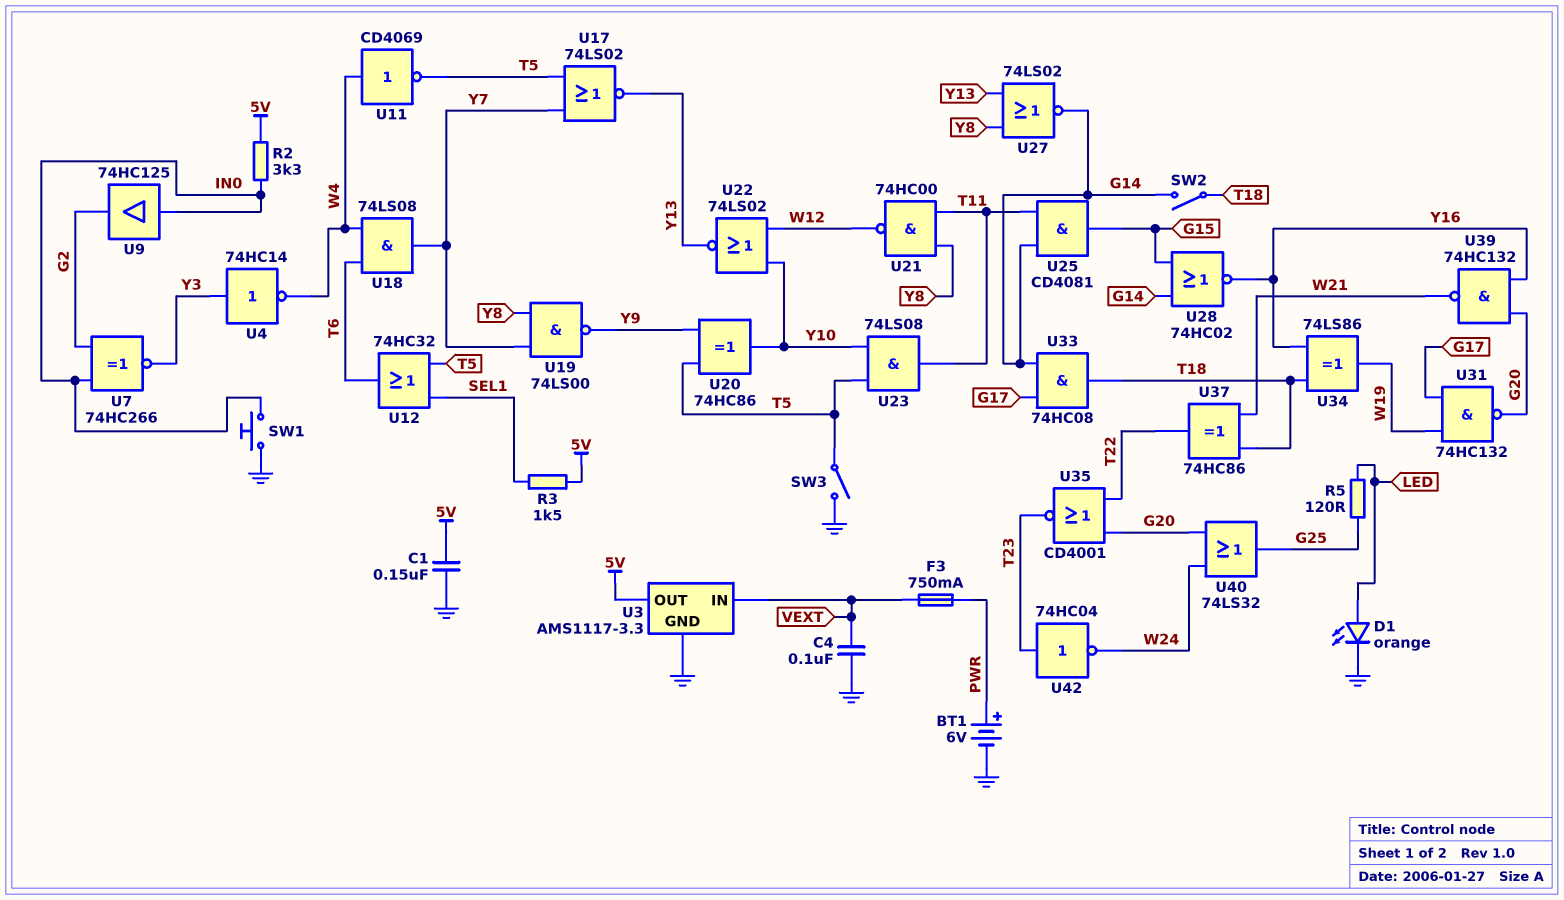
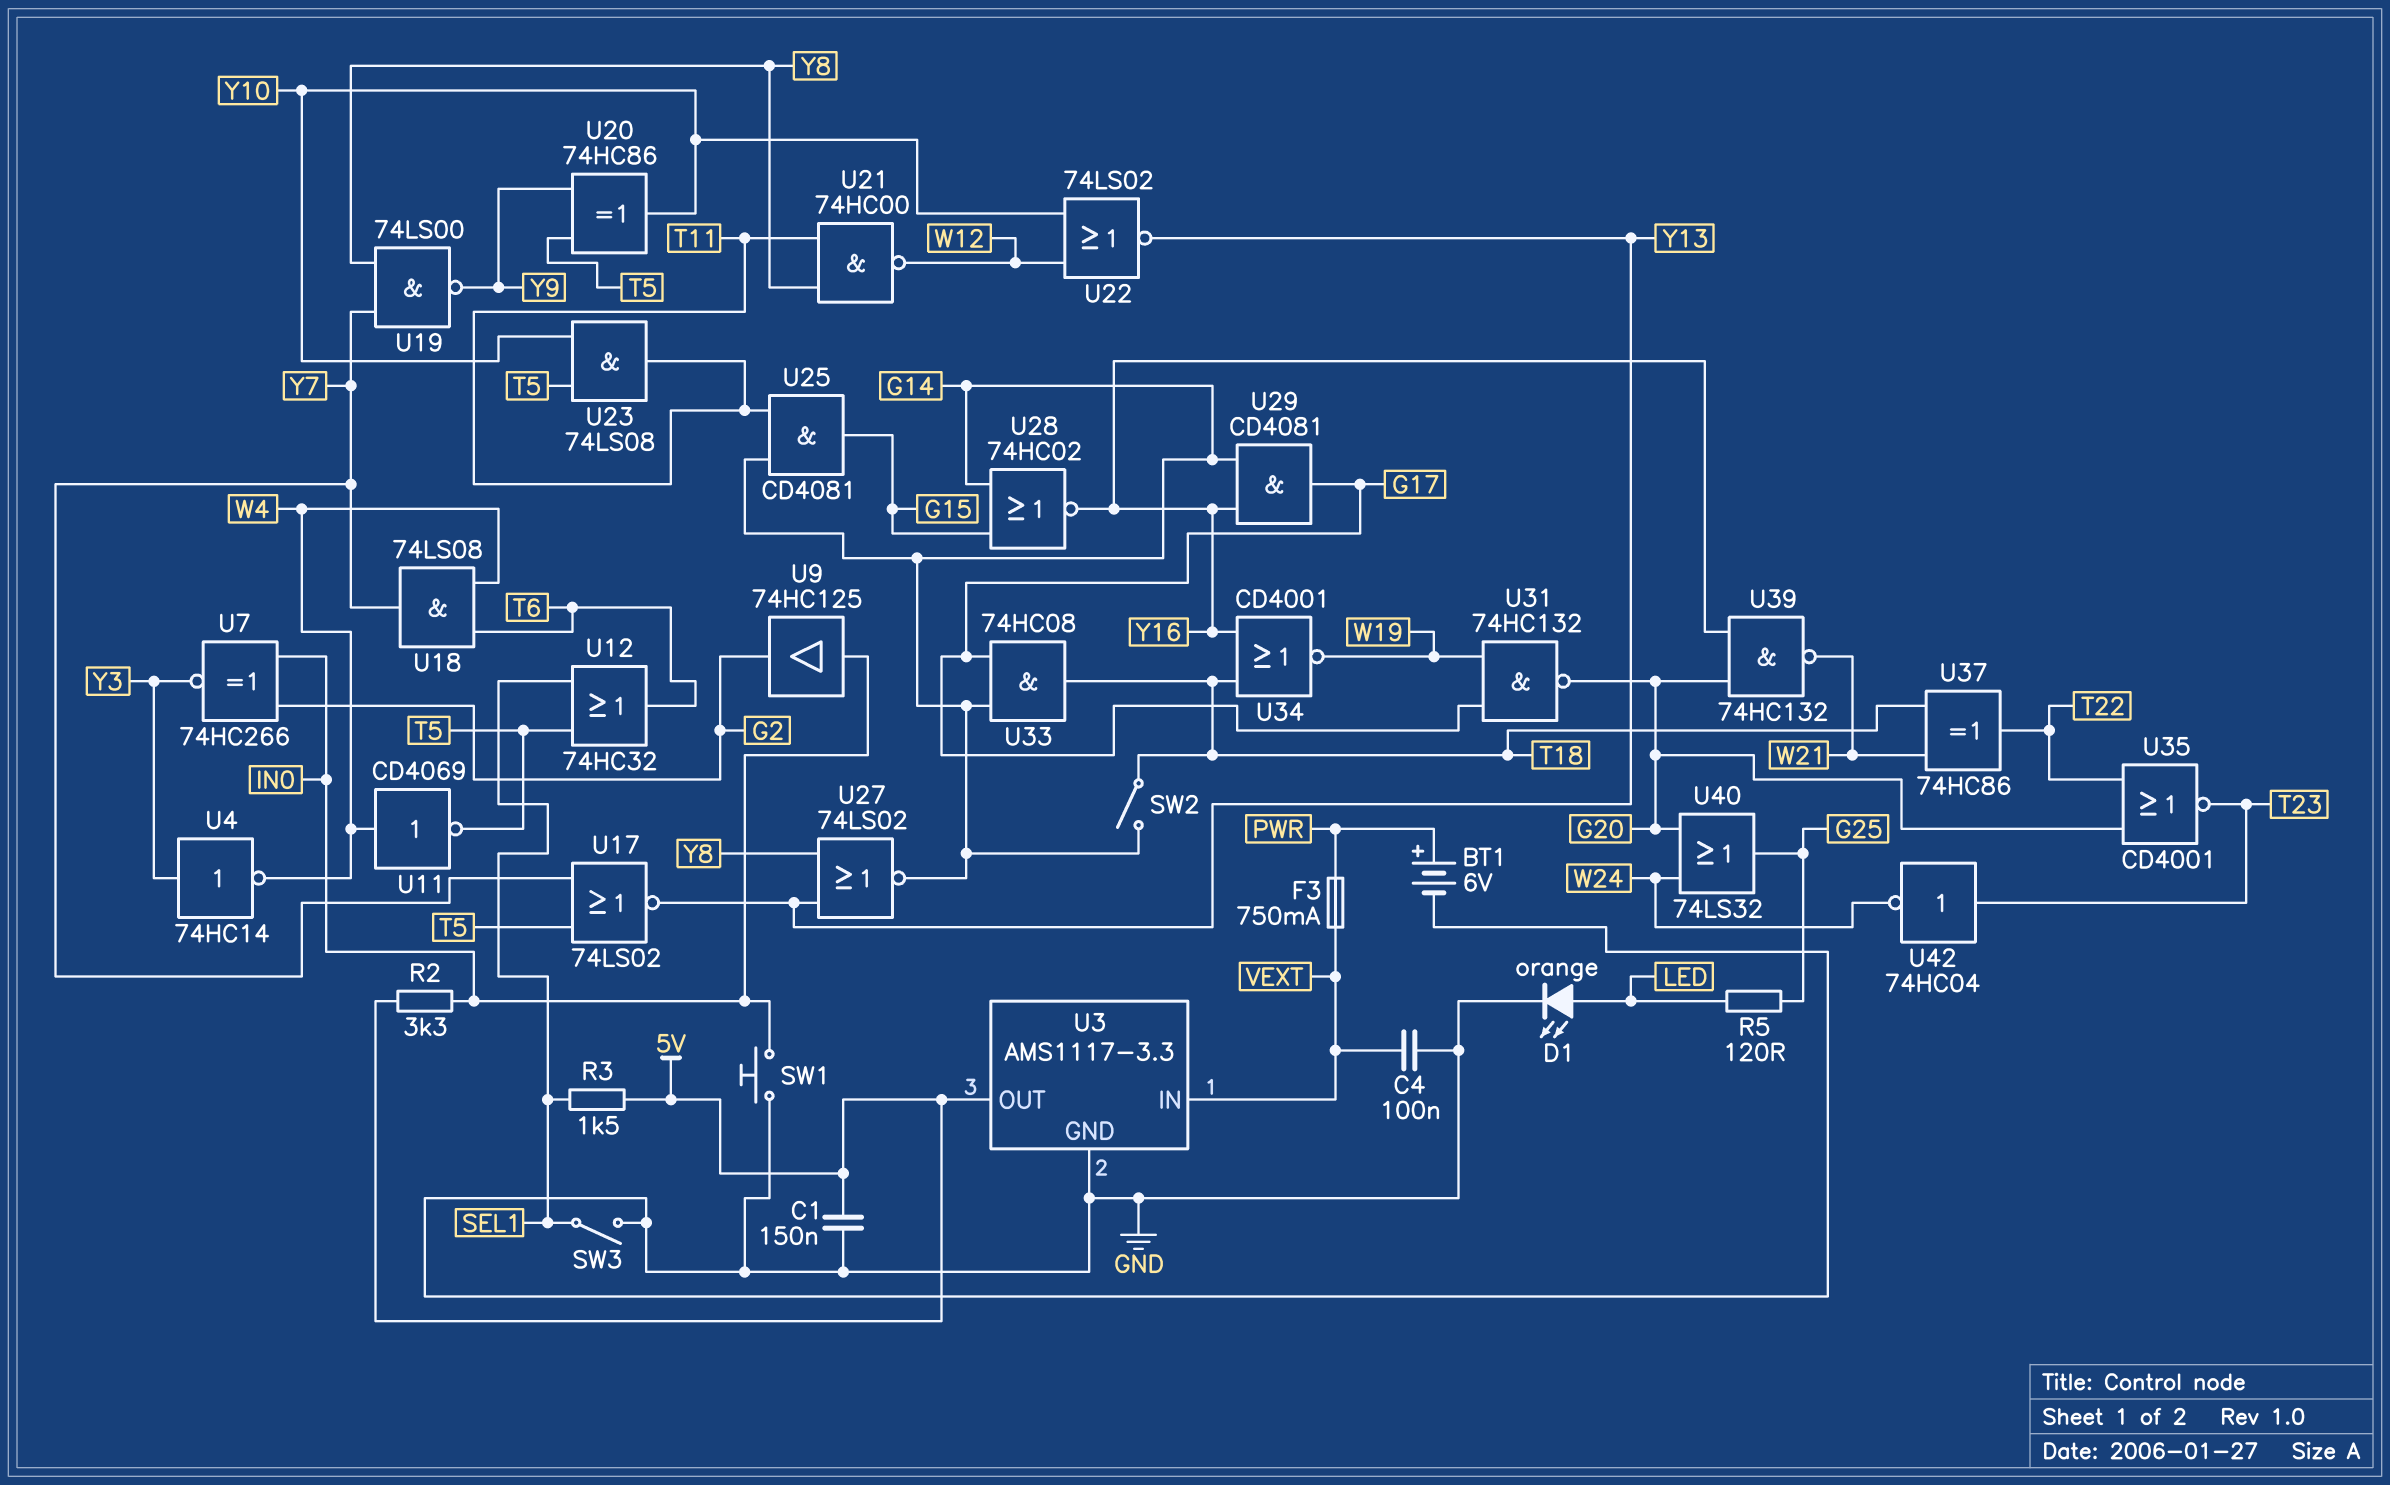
SW3: switch (GND, T5) -> switch (GND, SEL1)
U29: none -> AND CD4081 (in G14, in Y16, out G17)
U34: XOR 74LS86 (in T18, in Y16, out W19) -> NOR CD4001 (in T18, in Y16, out W19)

